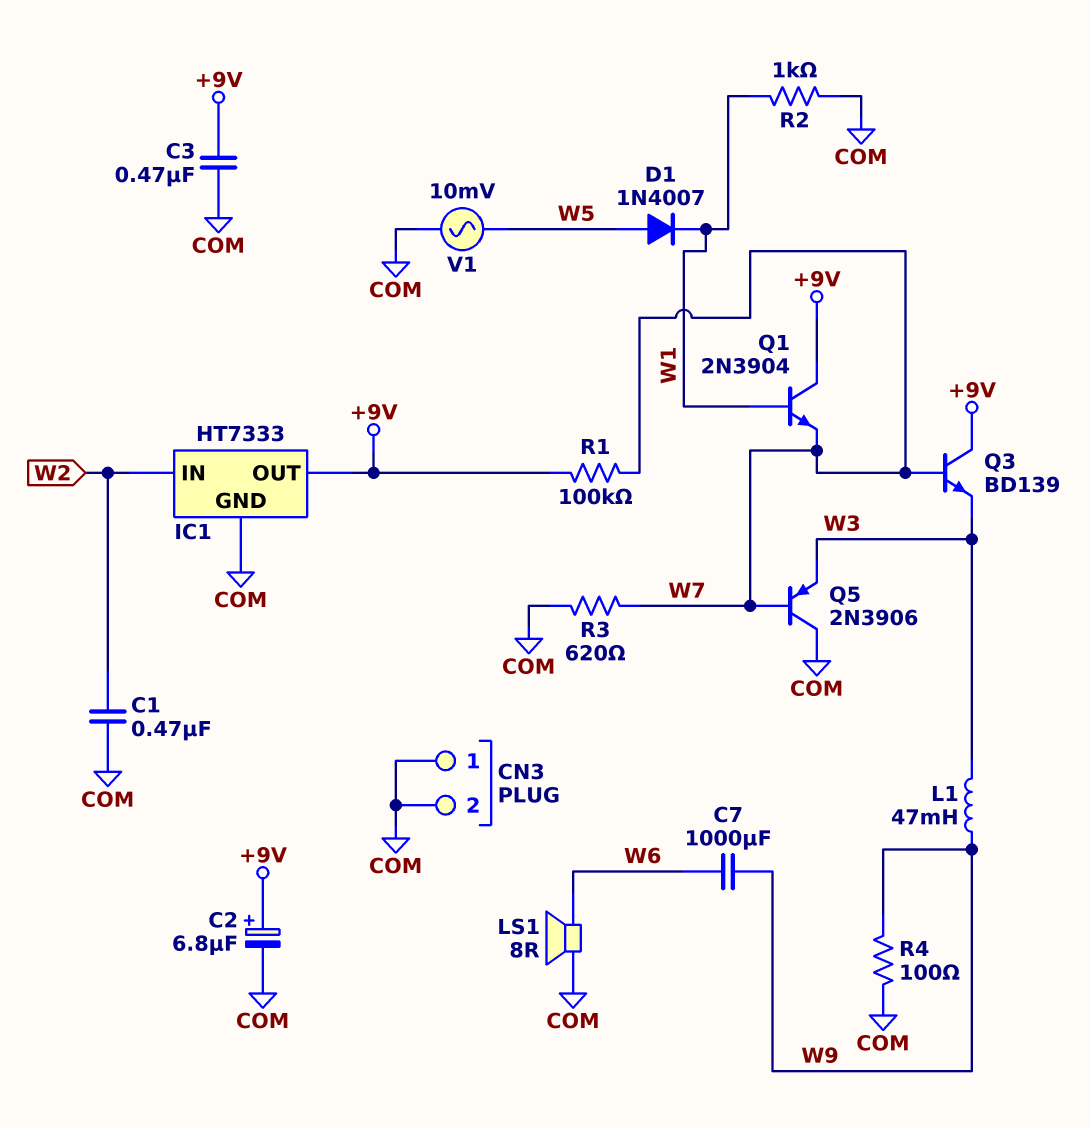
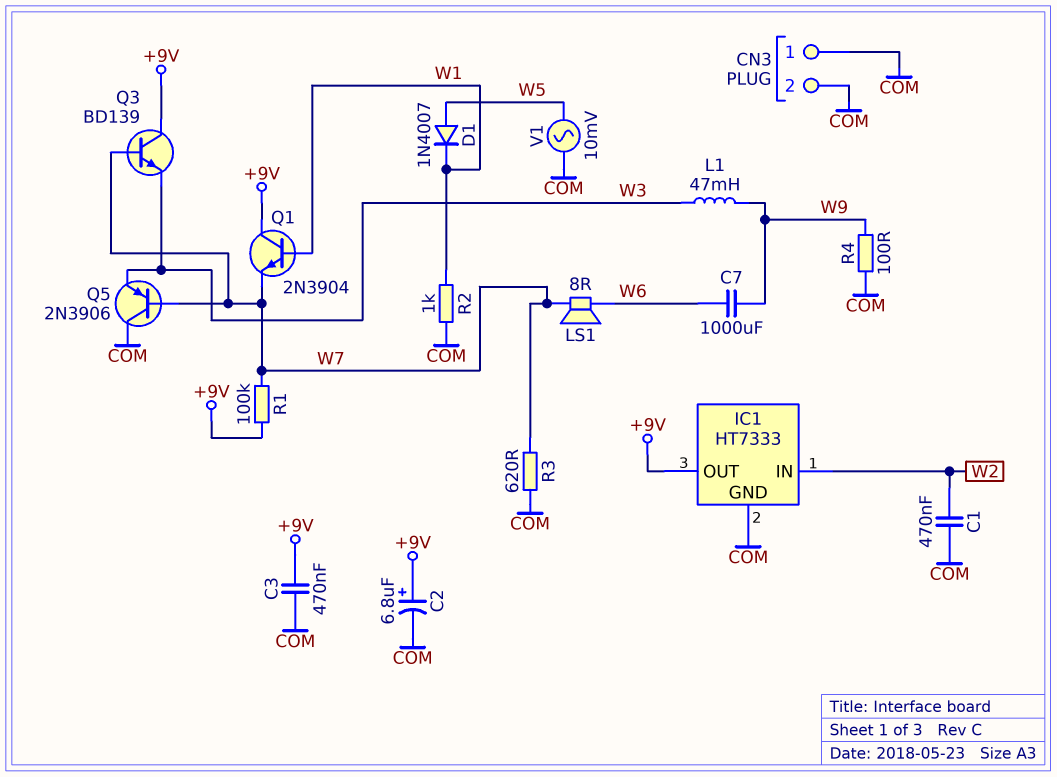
LS1: speaker 8R (COM, W6) -> speaker 8R (W6, W7)

